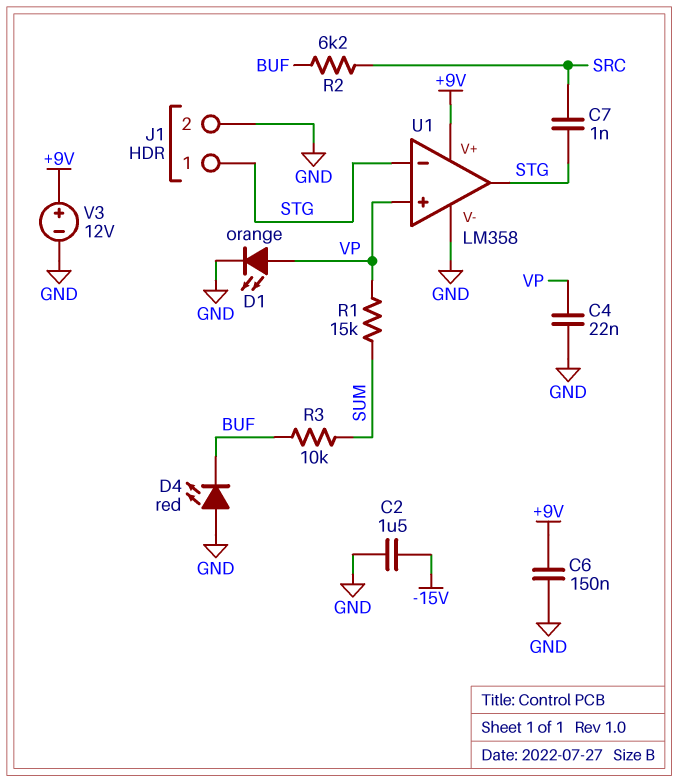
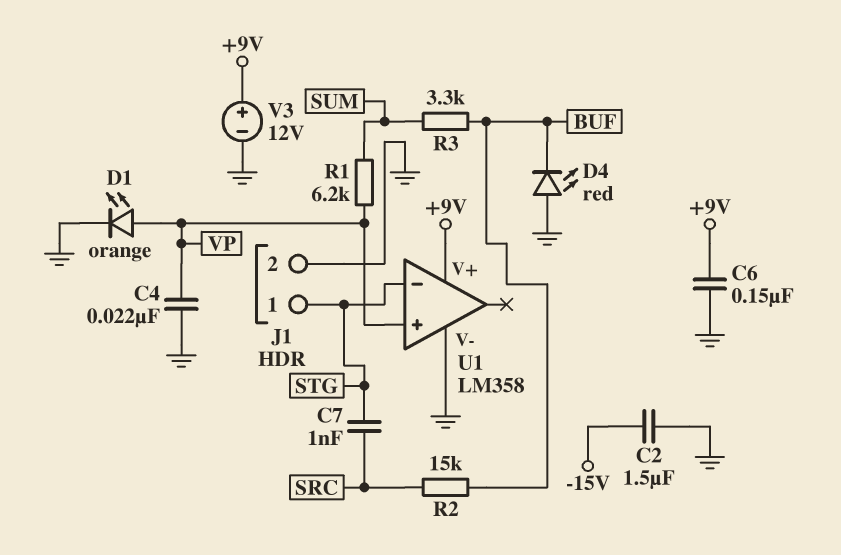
R1: 15k (SUM, VP) -> 6.2k (SUM, VP)
R2: 6.2k (BUF, SRC) -> 15k (BUF, SRC)
R3: 10k (BUF, SUM) -> 3.3k (BUF, SUM)
U1 pin out: STG -> none

